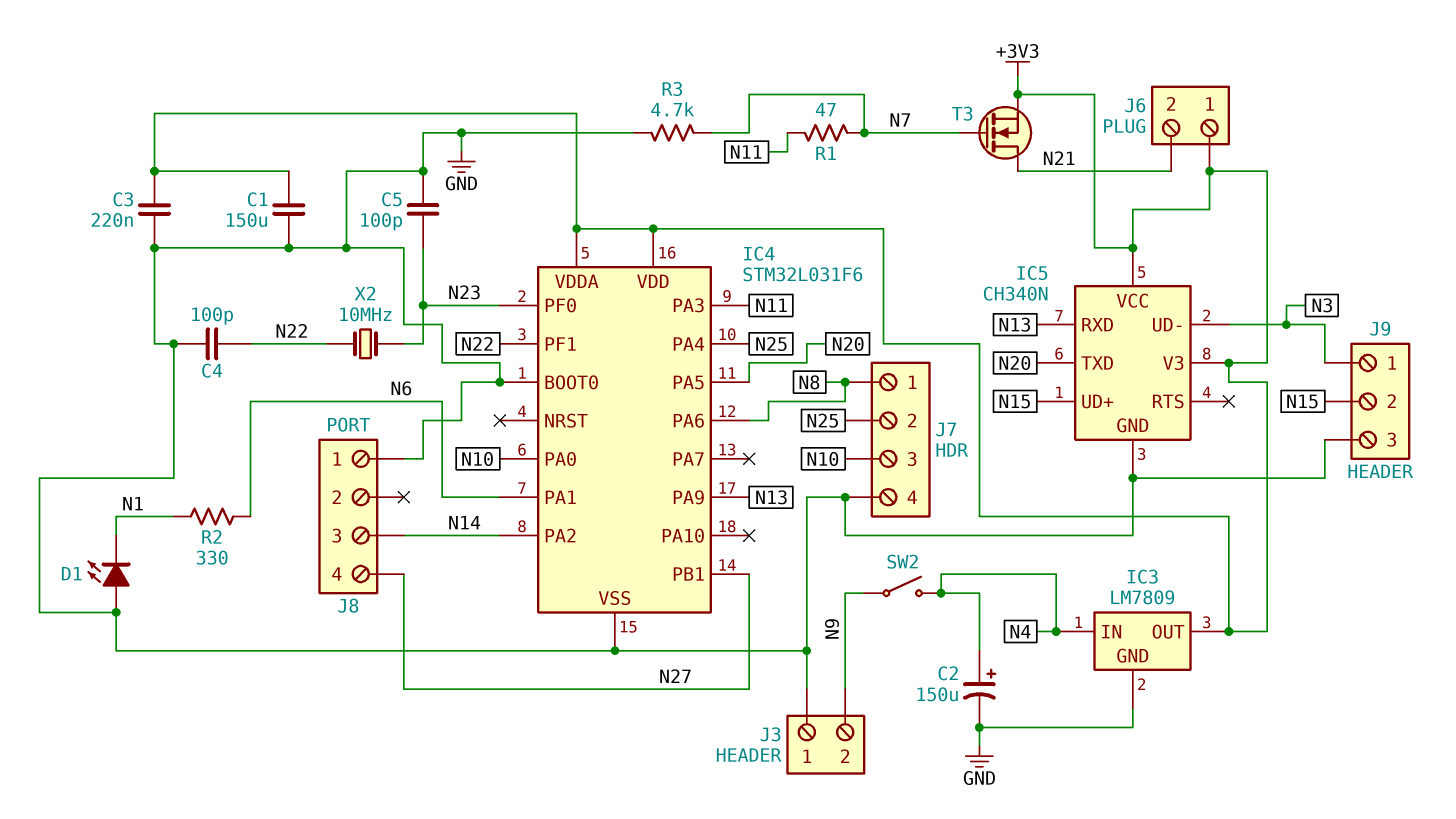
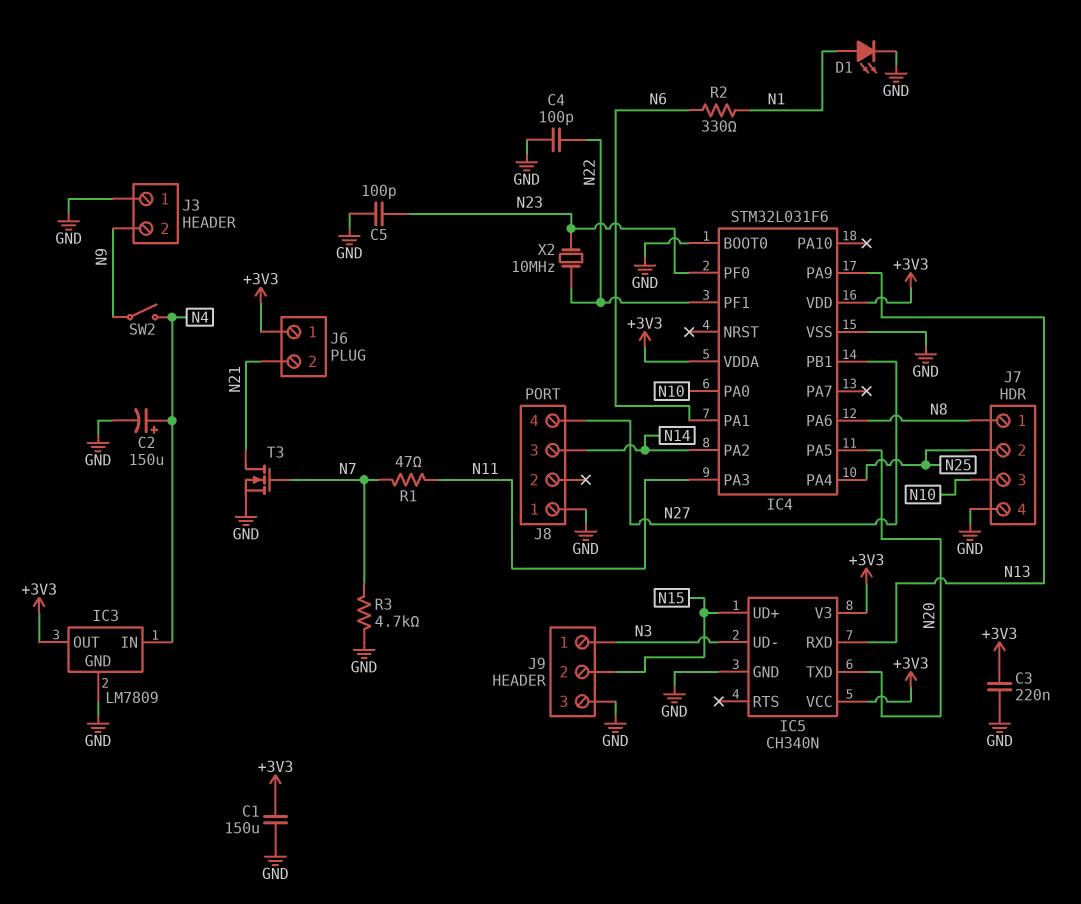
D1: LED (A GND, K N1) -> LED (A N1, K GND)
T3: NMOS (G N7, D N21, S +3V3) -> NMOS (G N7, D N21, S GND)

